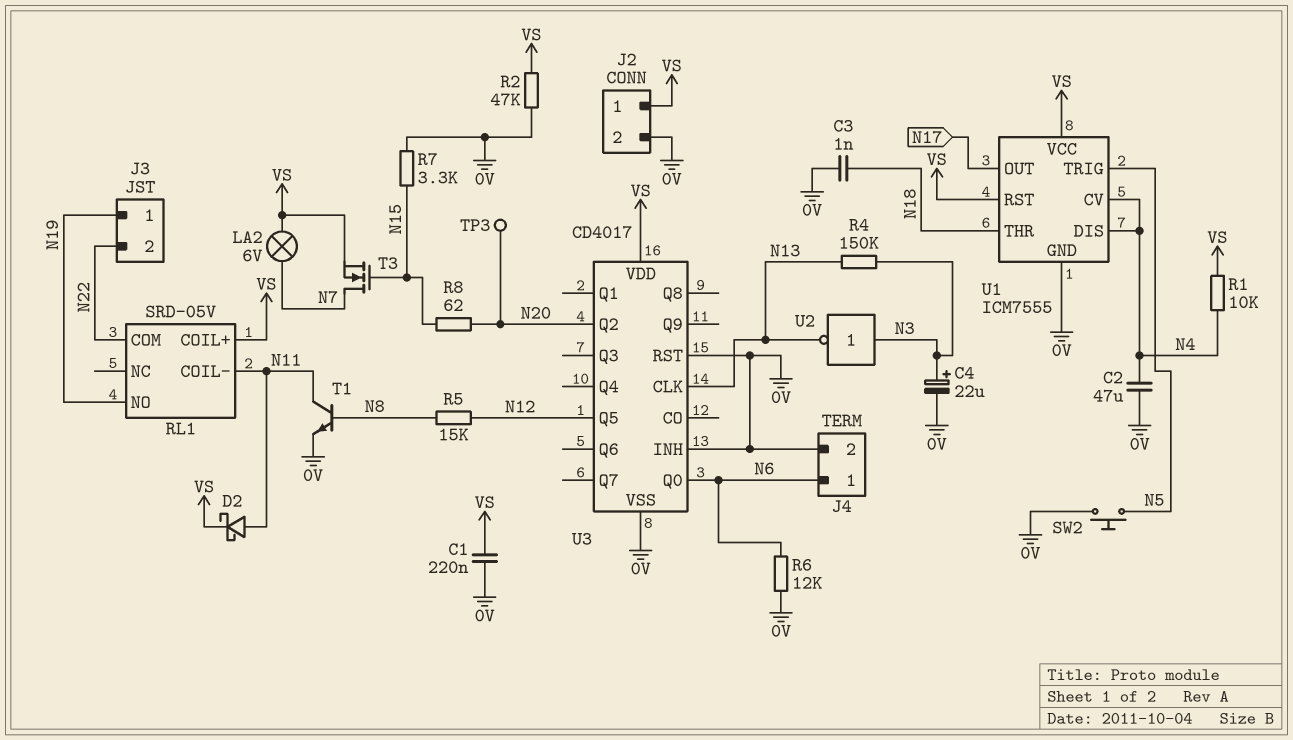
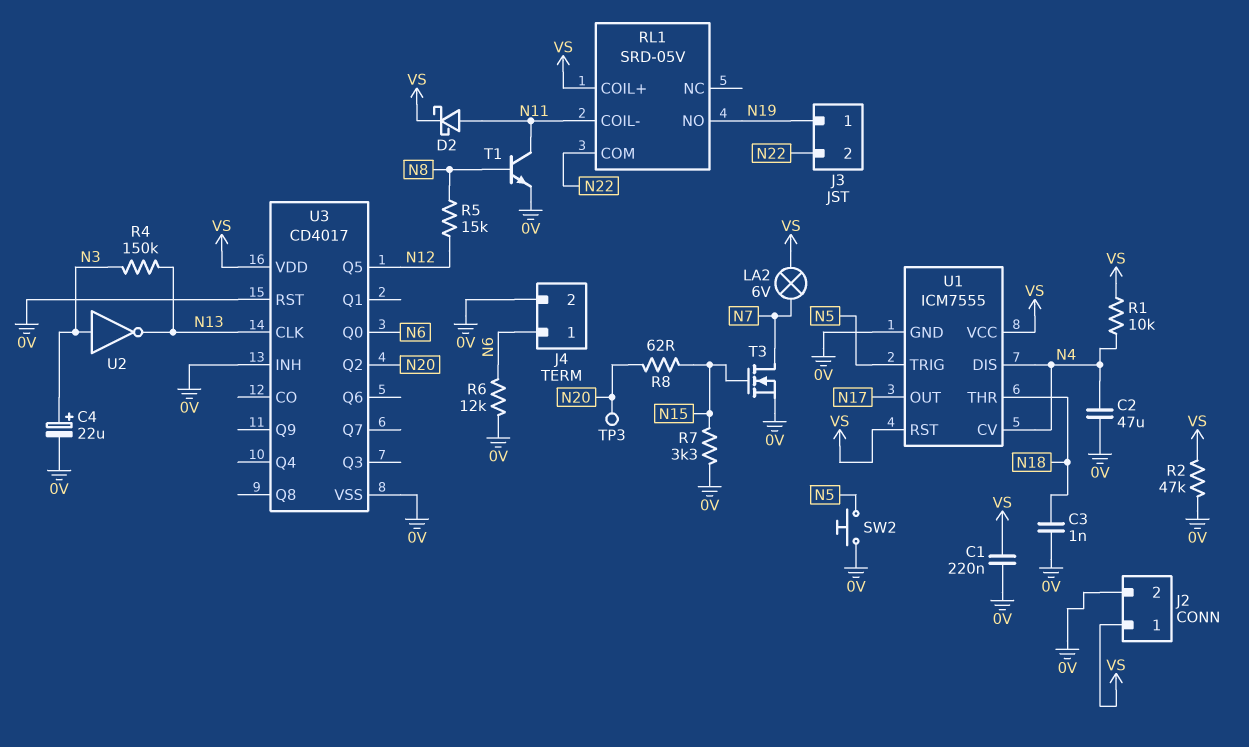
T3: NMOS (G N15, D N7, S VS) -> NMOS (G N15, D N7, S 0V)

